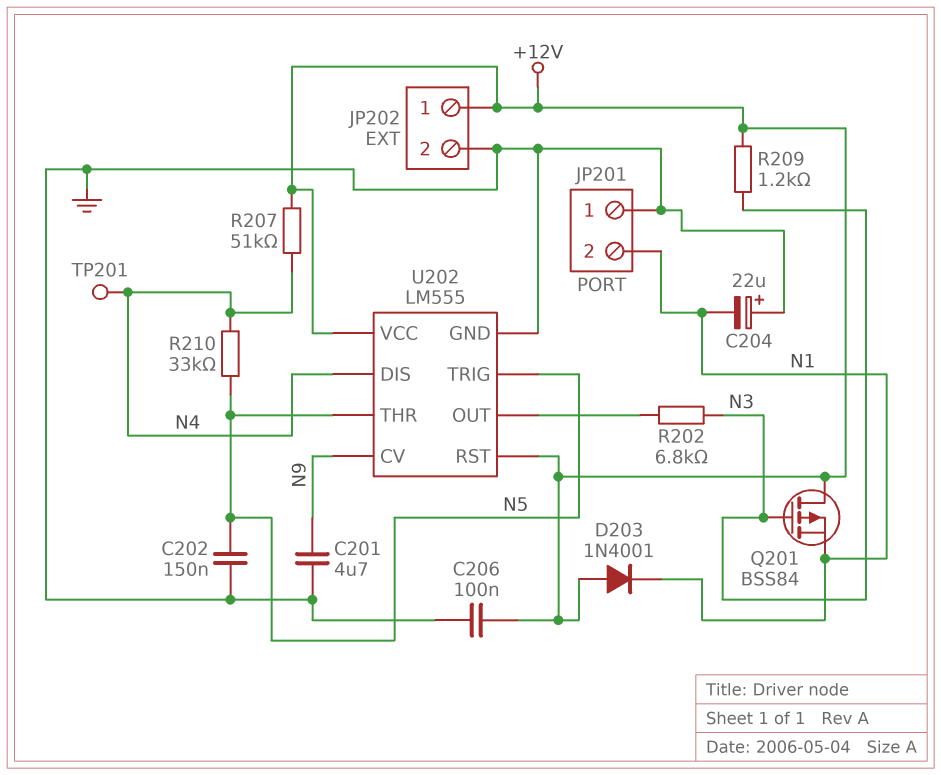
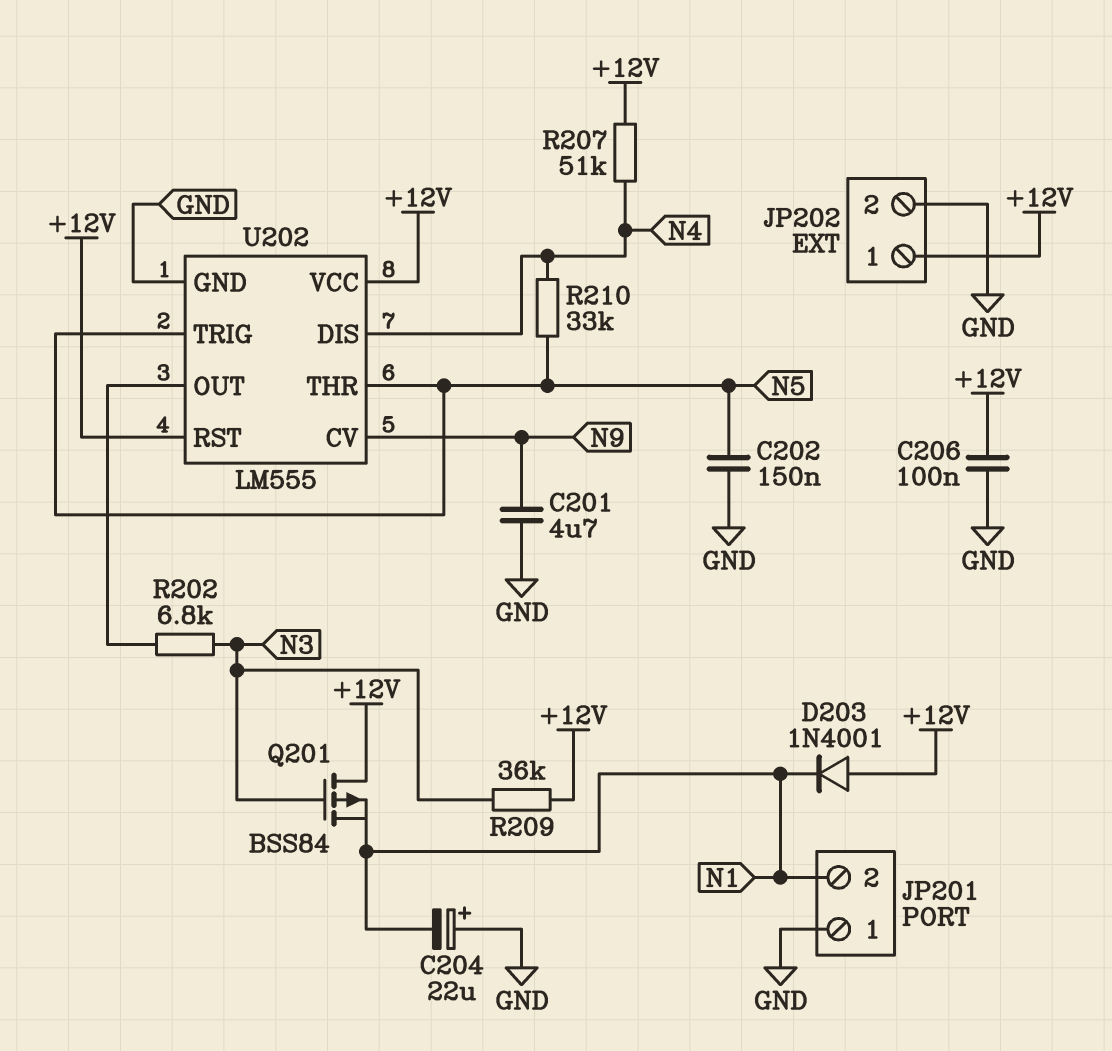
R209: 1.2k (+12V, N3) -> 36k (+12V, N3)
TP201: test point (N4) -> none

